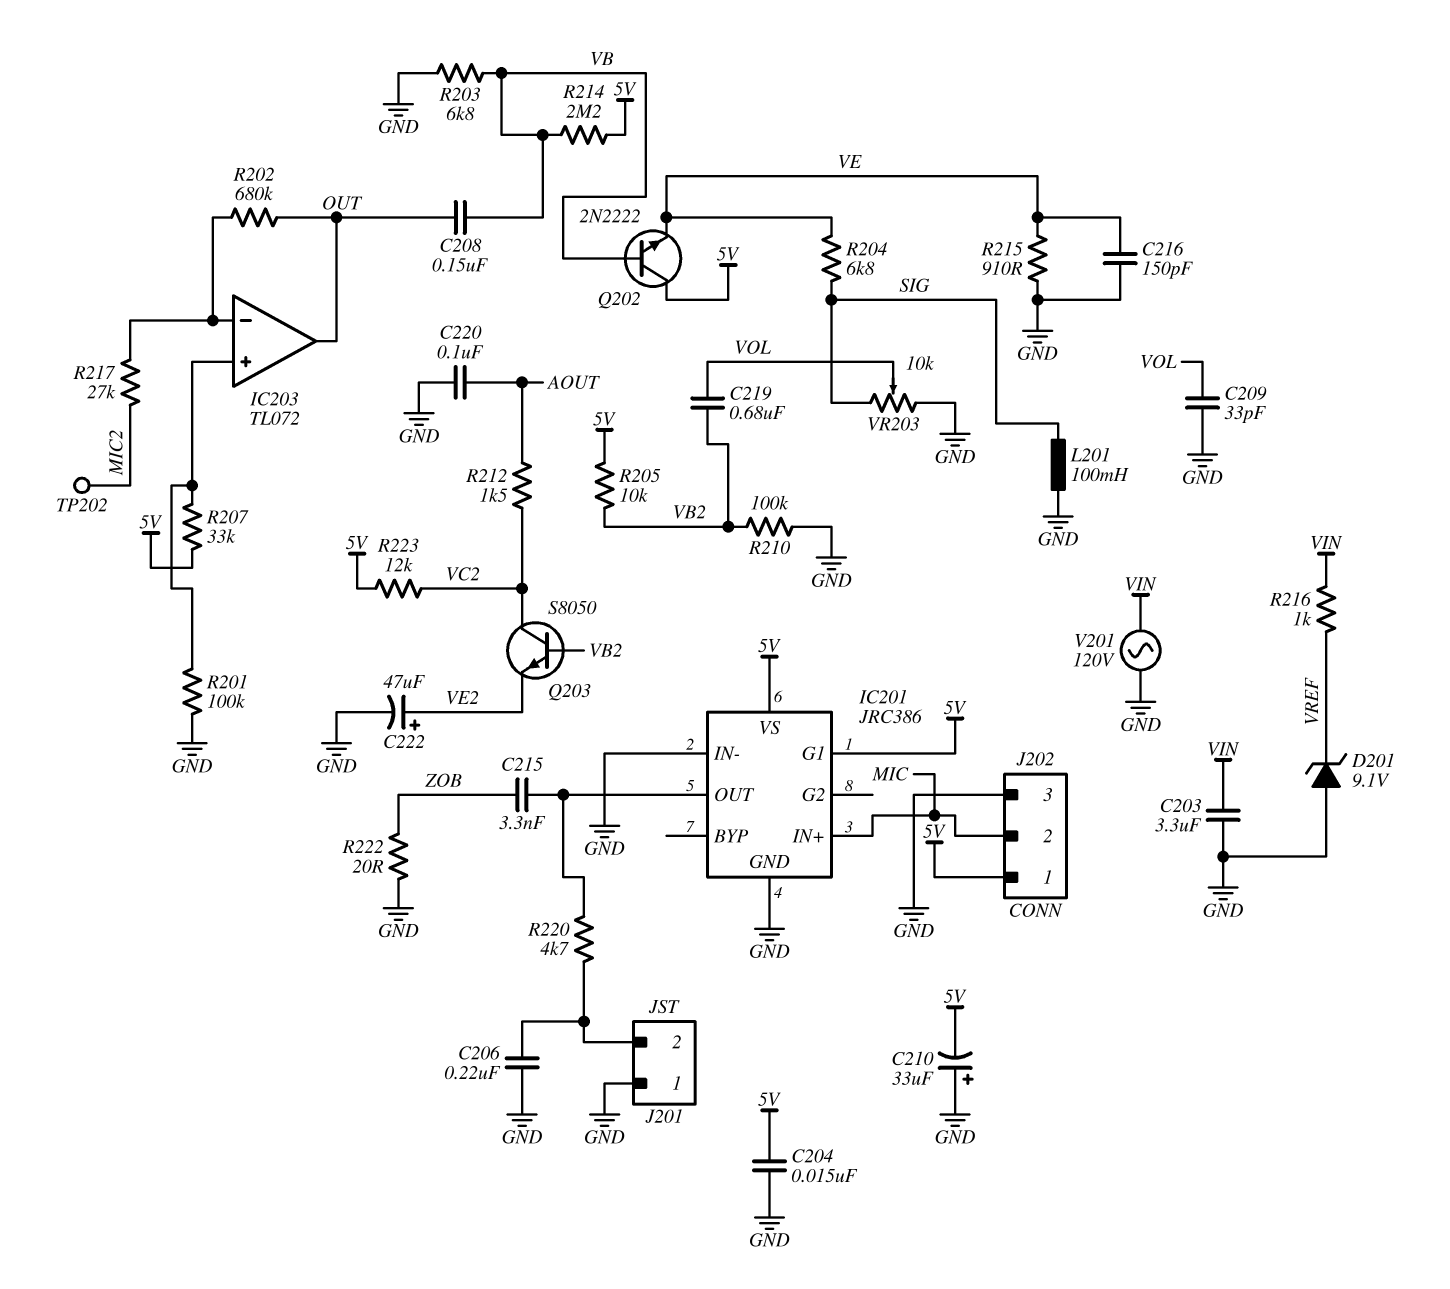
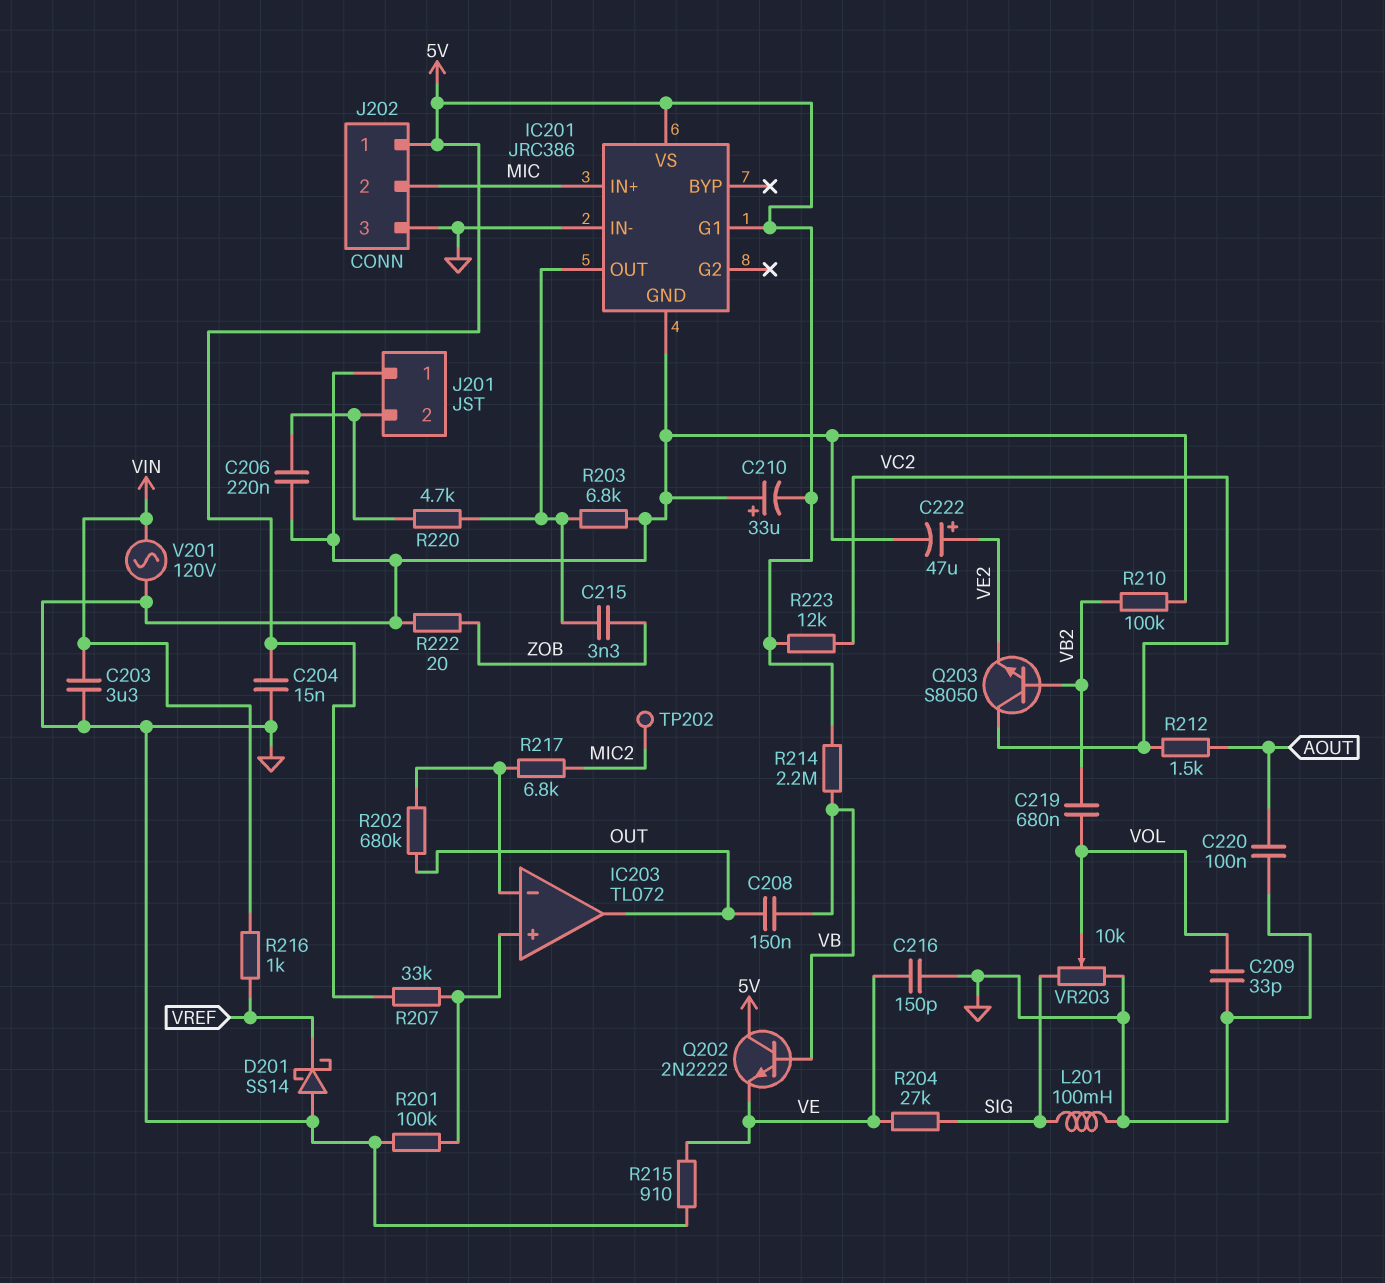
D201: zener 9.1V (A GND, K VREF) -> schottky SS14 (A GND, K VREF)
R203: 6.8k (GND, VB) -> 6.8k (GND, IC201/OUT)
R204: 6.8k (SIG, VE) -> 27k (SIG, VE)
R205: 10k (5V, VB2) -> none
R217: 27k (IC203/in-, MIC2) -> 6.8k (IC203/in-, MIC2)

